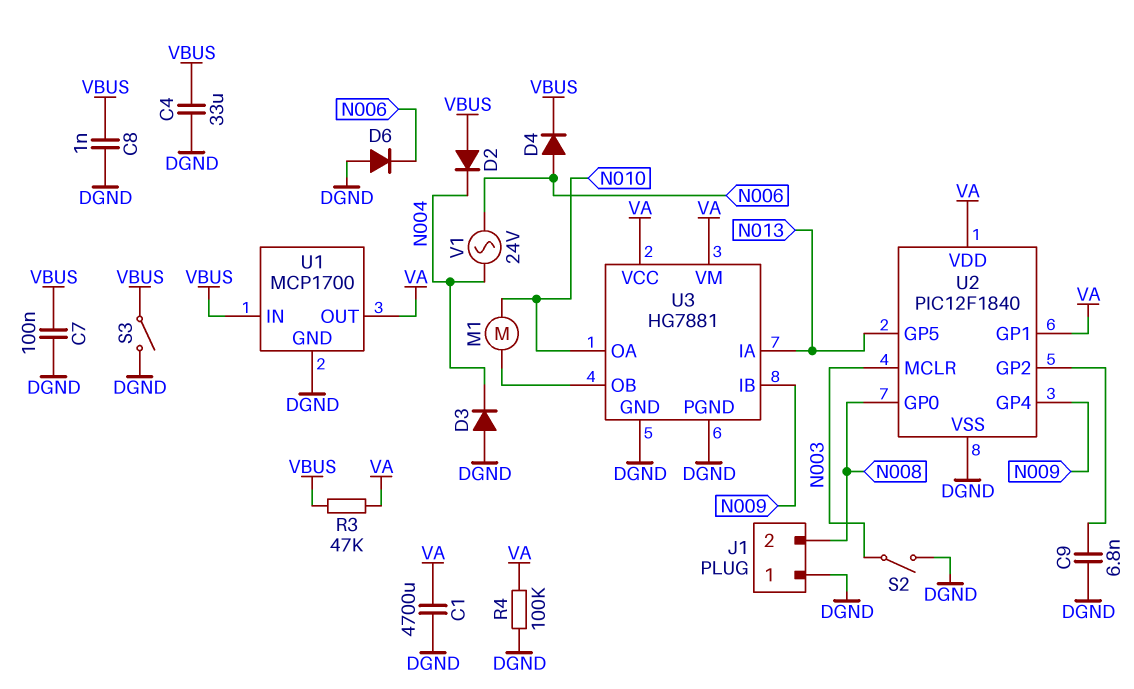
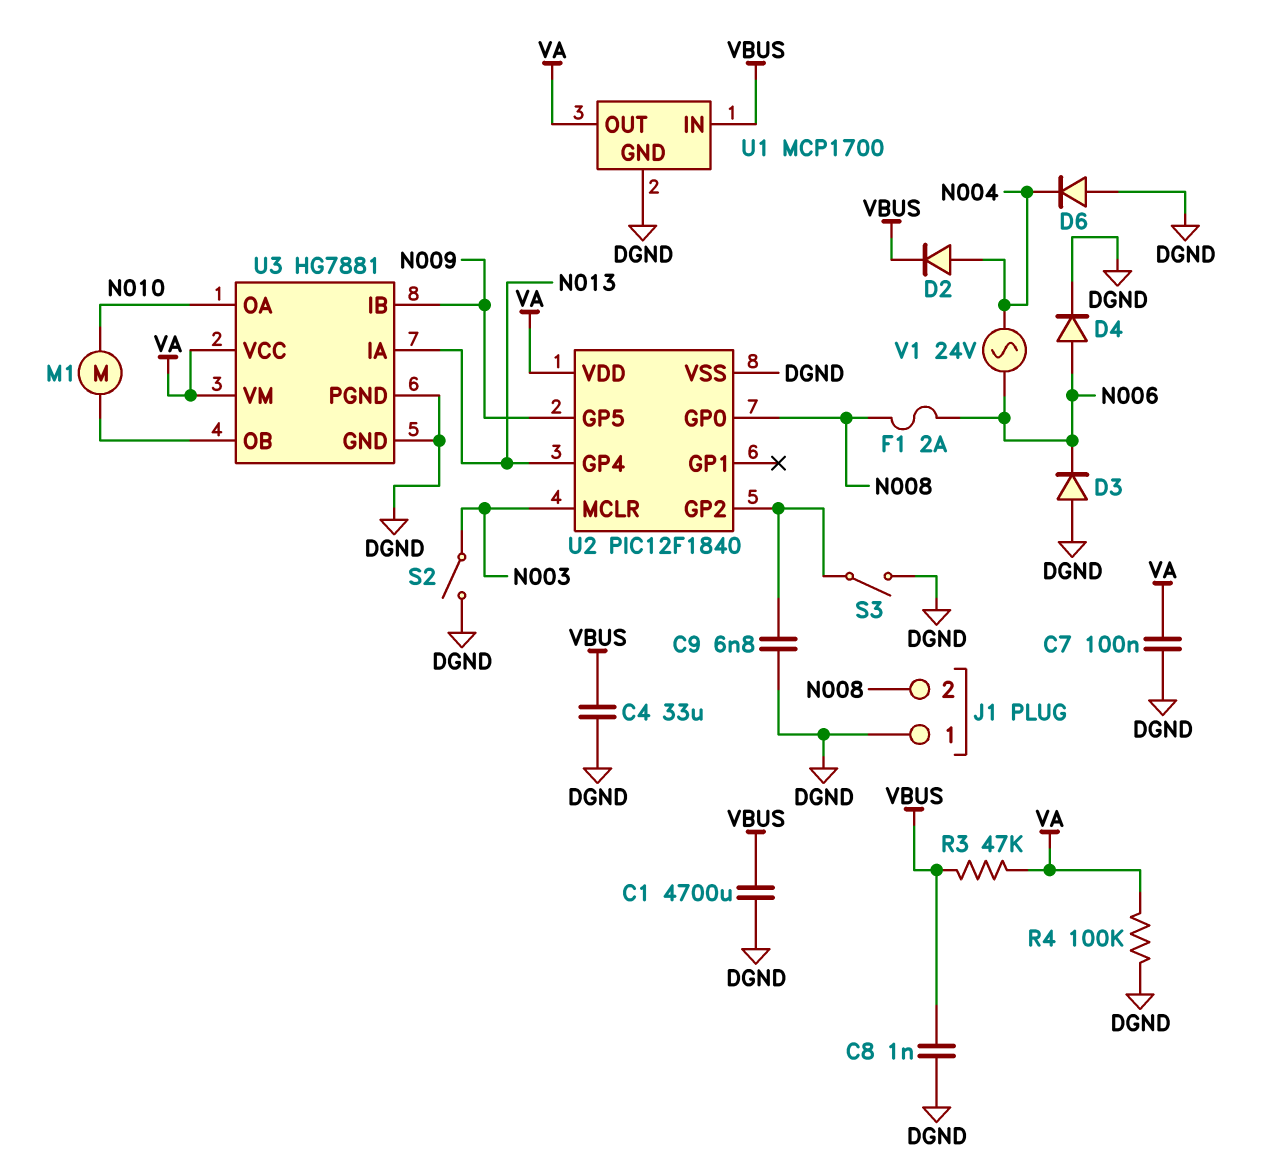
C1: 4700uF (DGND, VA) -> 4700uF (DGND, VBUS)
C7: 100nF (DGND, VBUS) -> 100nF (DGND, VA)
D2: diode (A VBUS, K N004) -> diode (A N004, K VBUS)
D3: diode (A DGND, K N004) -> diode (A DGND, K N006)
D4: diode (A N006, K VBUS) -> diode (A N006, K DGND)
D6: diode (A DGND, K N006) -> diode (A DGND, K N004)
F1: none -> 2A (N006, N008)
S3: switch (DGND, VBUS) -> switch (DGND, U2/GP2)
U2 pin GP1: VA -> none
U2 pin GP4: N009 -> N013
U2 pin GP5: N013 -> N009

